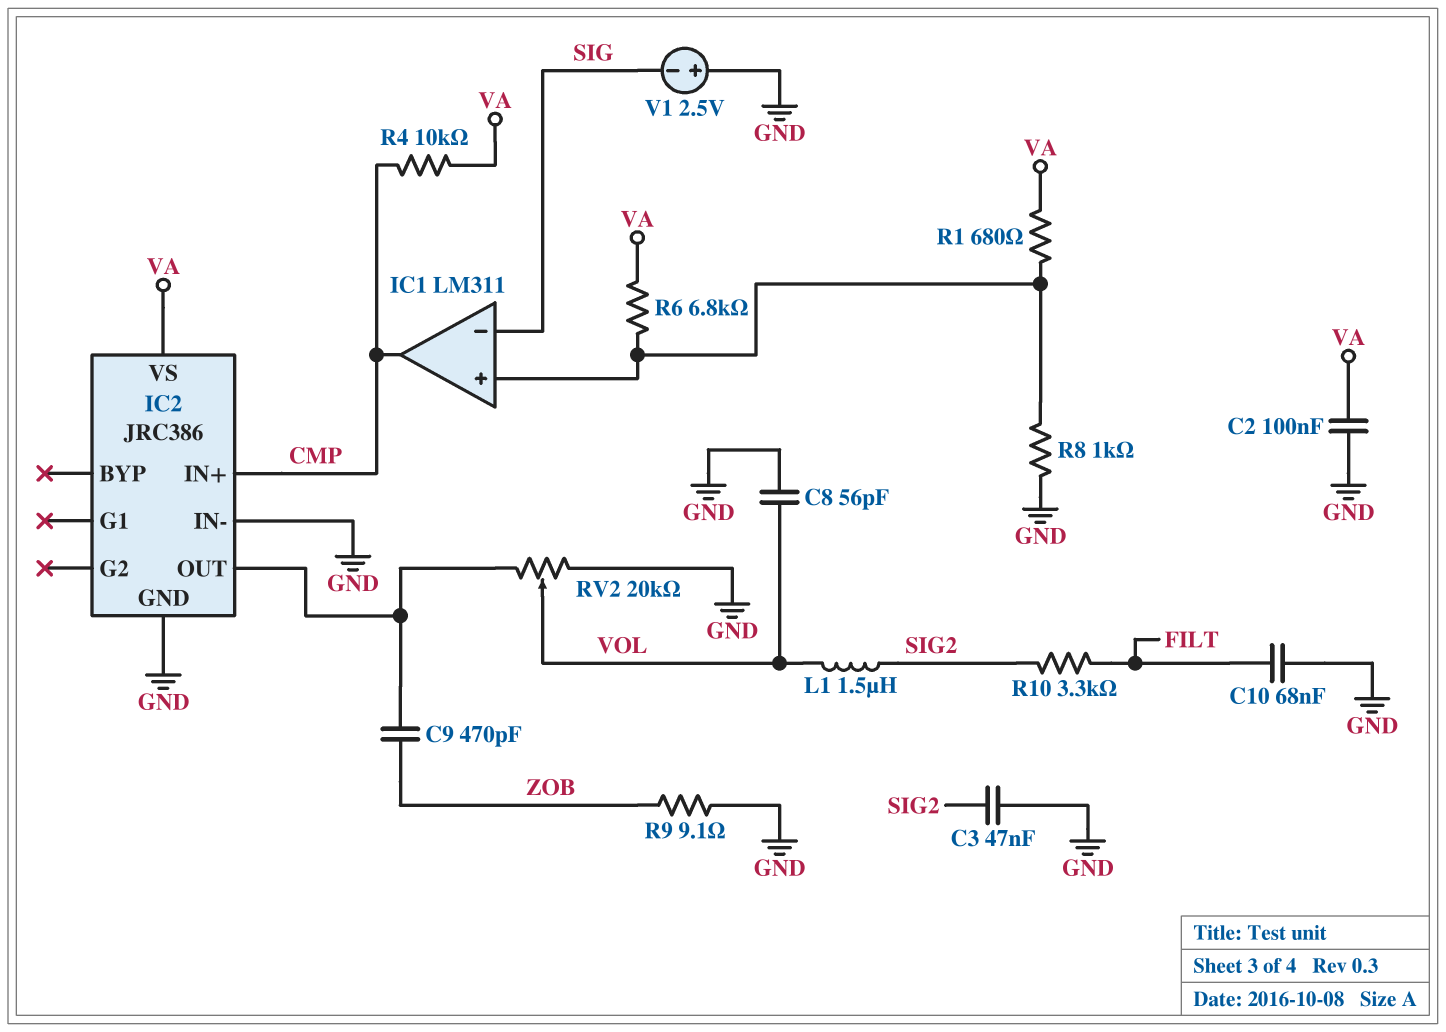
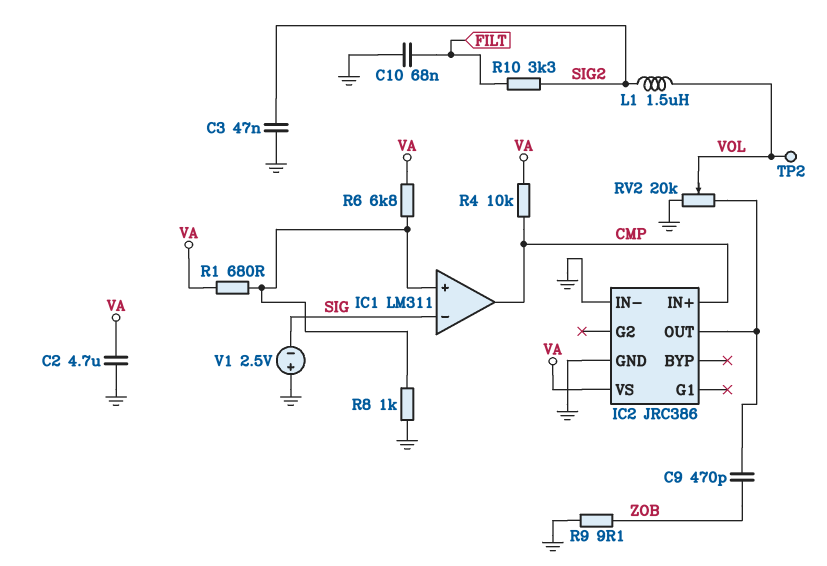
C2: 100nF (GND, VA) -> 4.7uF (GND, VA)
C8: 56pF (GND, VOL) -> none
TP2: none -> test point (VOL)

